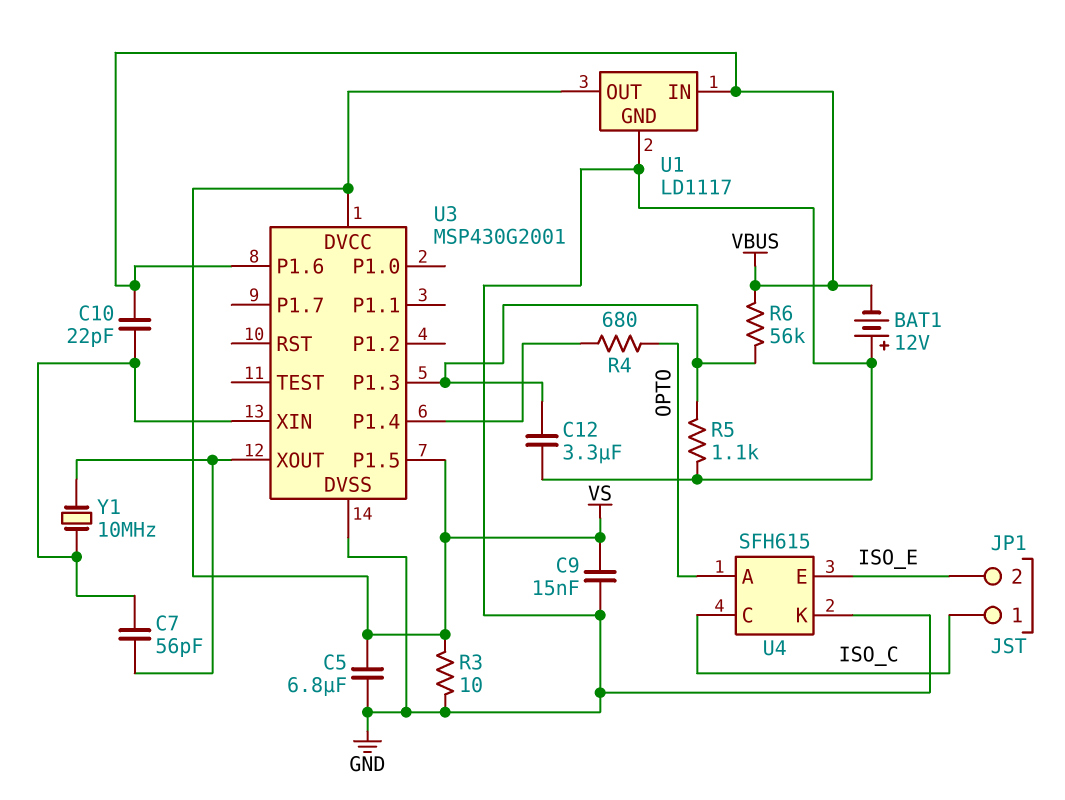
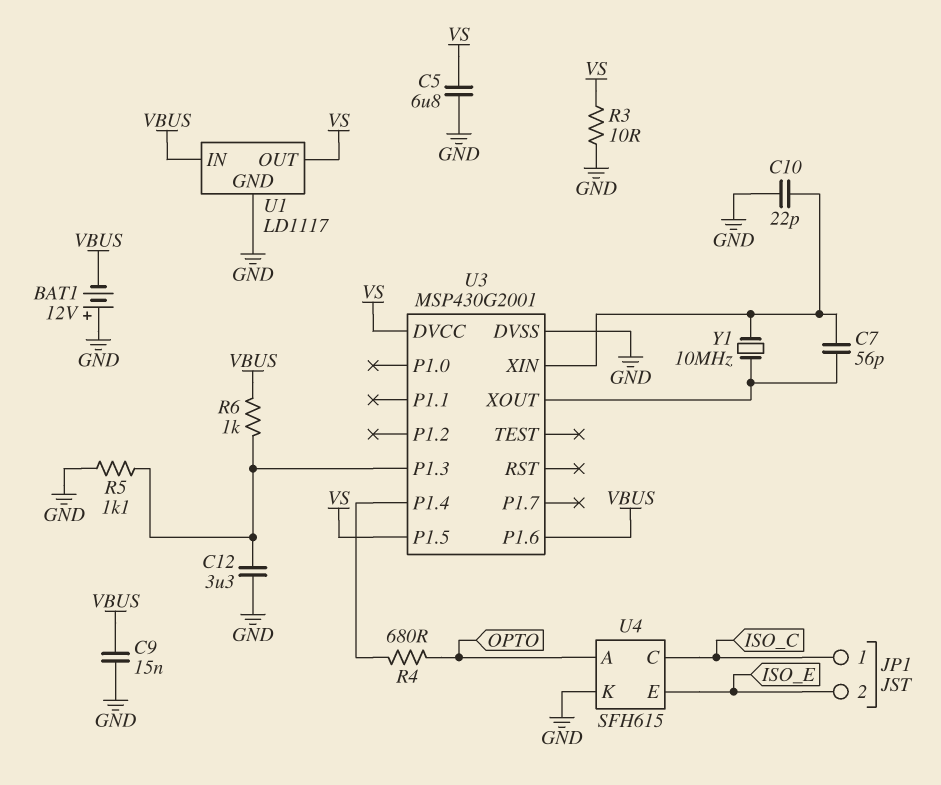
C9: 15nF (GND, VS) -> 15nF (GND, VBUS)
C10: 22pF (U3/XIN, VBUS) -> 22pF (GND, U3/XIN)
R6: 56k (U3/P1.3, VBUS) -> 1k (U3/P1.3, VBUS)

